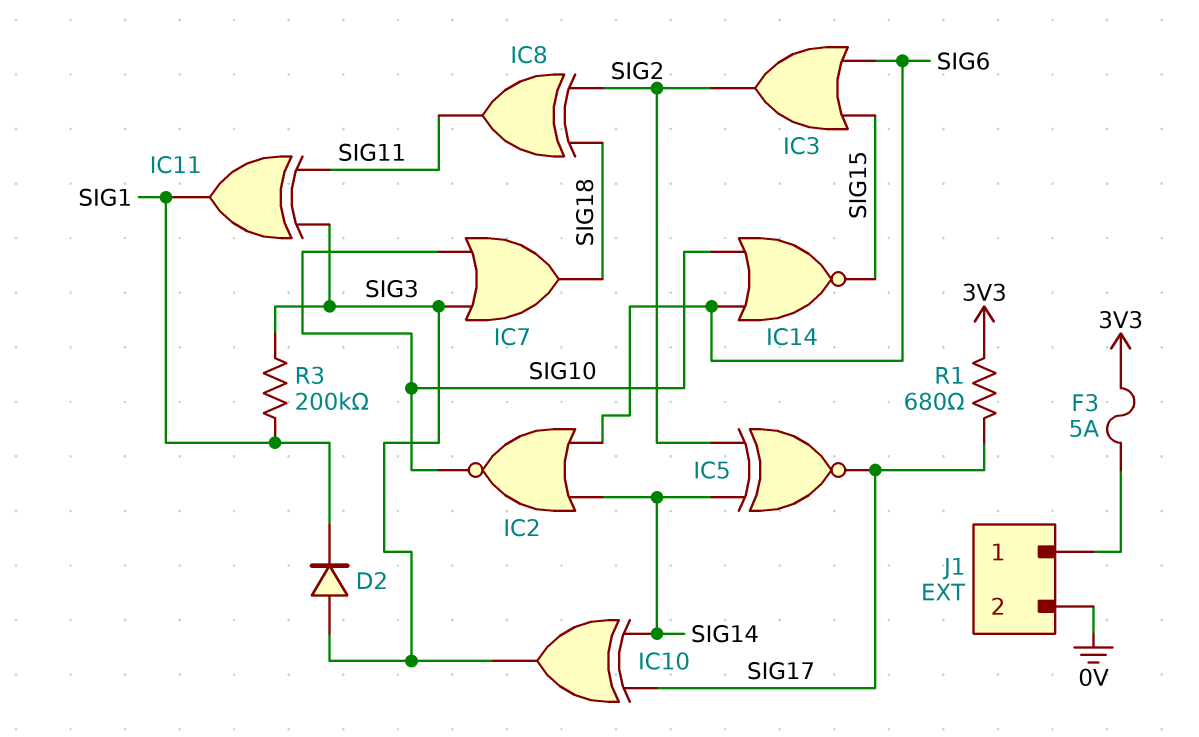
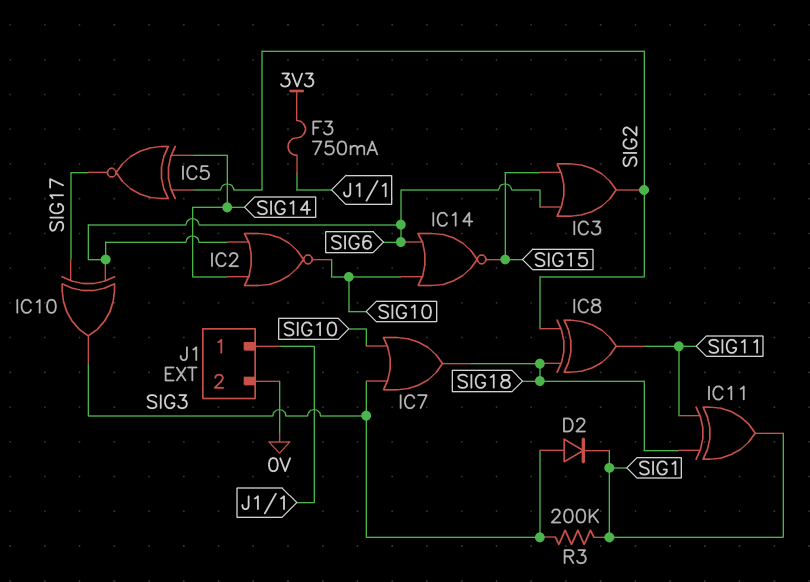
F3: 5A (3V3, J1/1) -> 750mA (3V3, J1/1)
IC10: XOR (in SIG14, in SIG17, out SIG3) -> XOR (in SIG6, in SIG17, out SIG3)
IC11: XOR (in SIG3, in SIG11, out SIG1) -> XOR (in SIG11, in SIG18, out SIG1)
R1: 680 (3V3, SIG17) -> none

